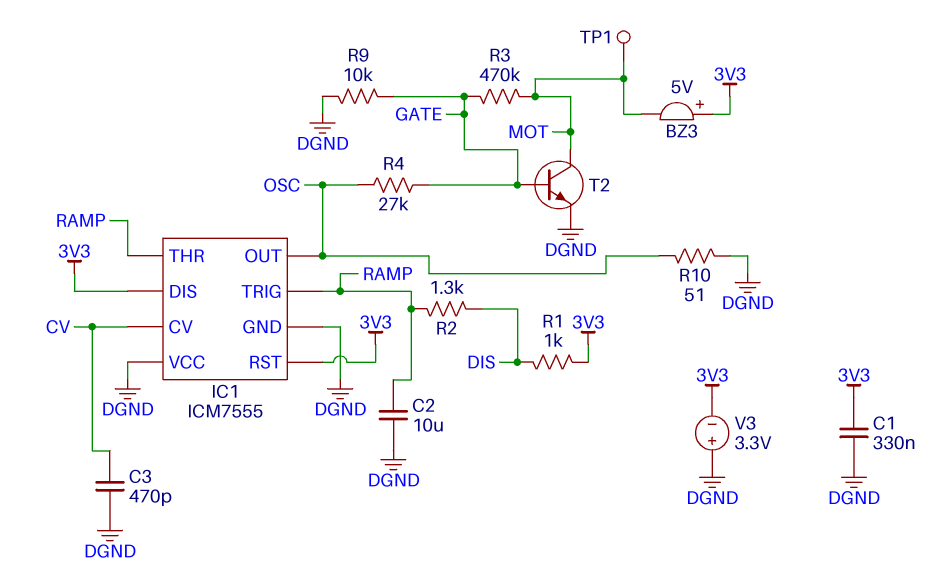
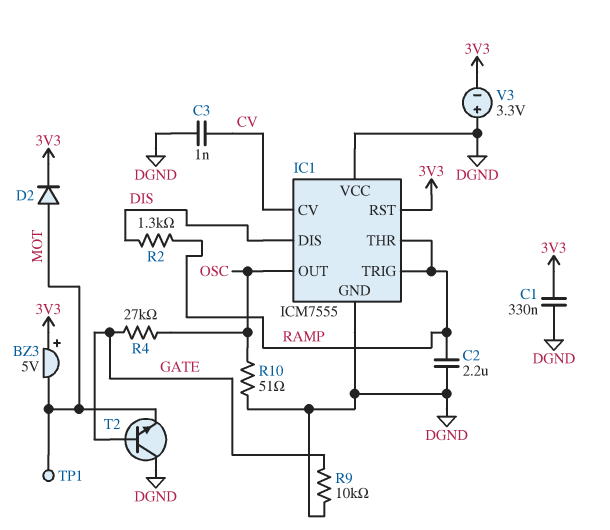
C2: 10uF (DGND, RAMP) -> 2.2uF (DGND, RAMP)
C3: 470pF (CV, DGND) -> 1nF (CV, DGND)
D2: none -> diode (A MOT, K 3V3)
IC1 pin DIS: 3V3 -> DIS
R1: 1k (3V3, DIS) -> none
R3: 470k (GATE, MOT) -> none
T2: NPN (B GATE, C MOT, E DGND) -> NPN (B GATE, C DGND, E MOT)

